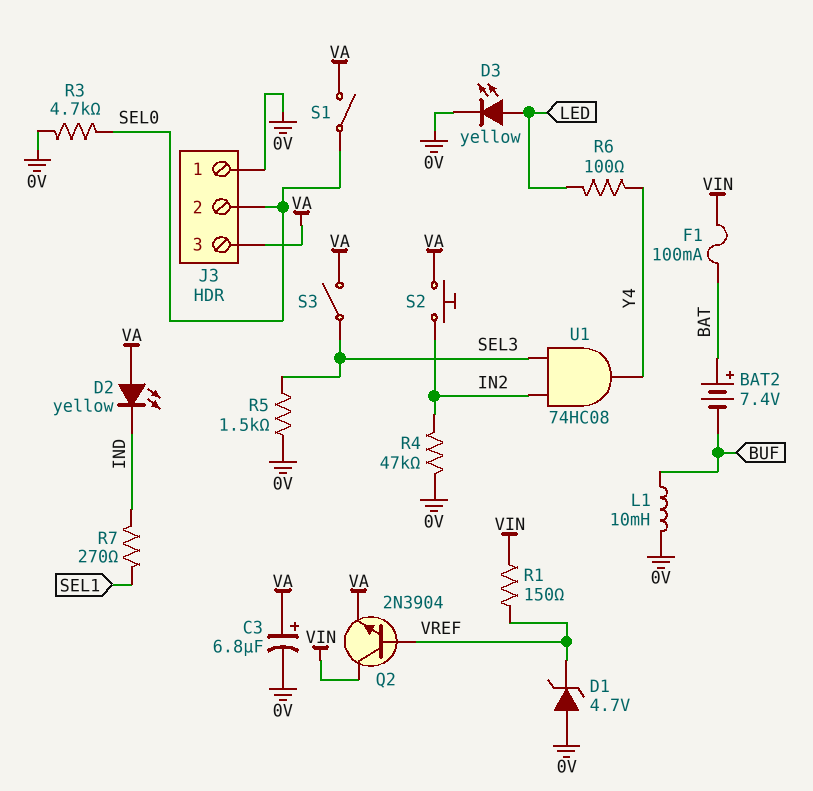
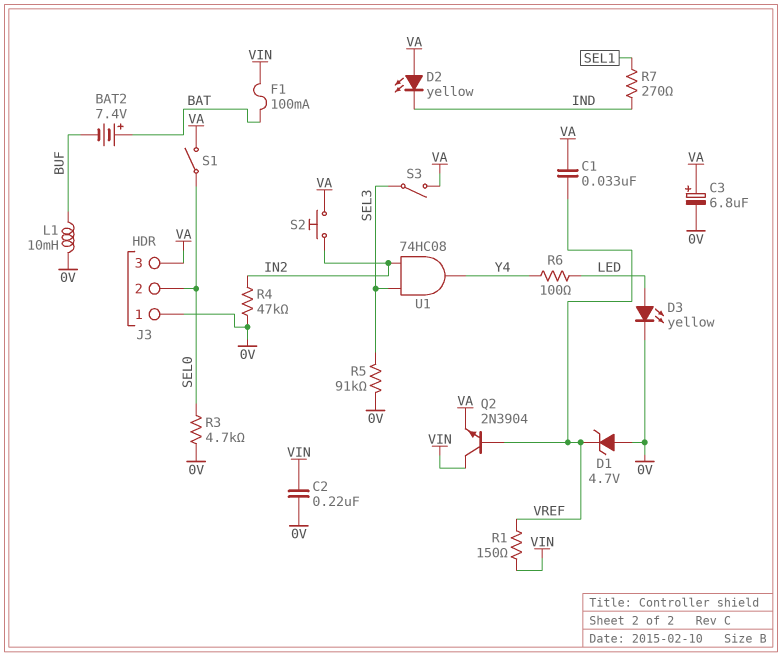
C1: none -> 33nF (VA, VREF)
C2: none -> 220nF (0V, VIN)
R5: 1.5k (0V, SEL3) -> 91k (0V, SEL3)

